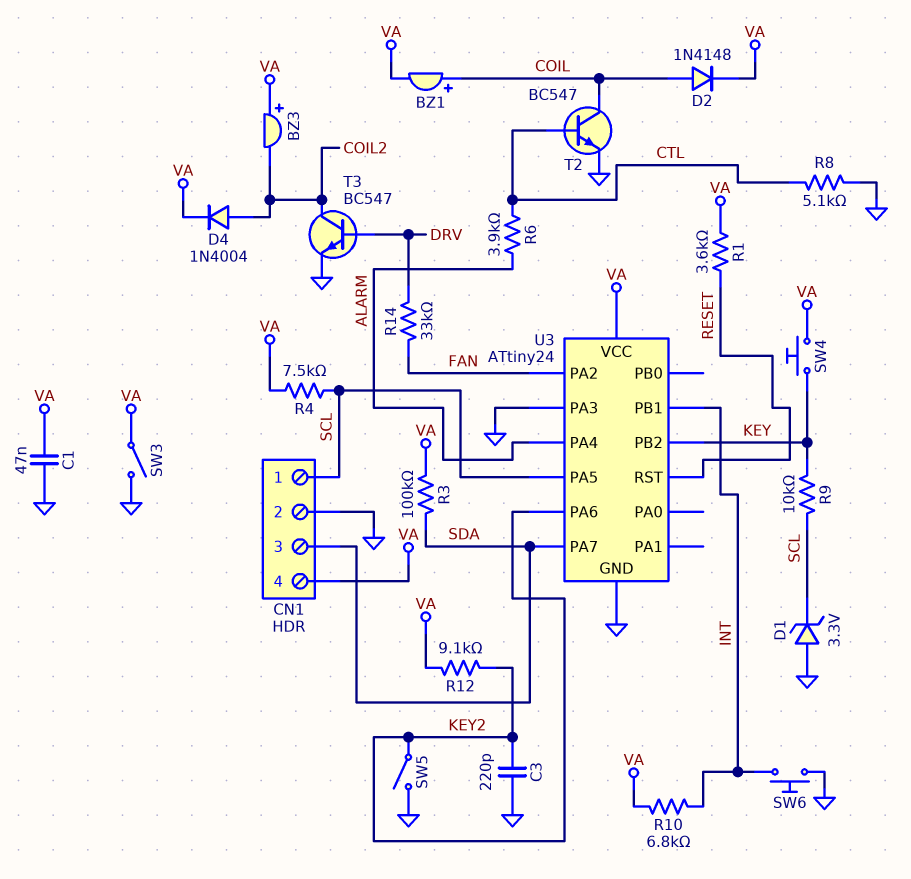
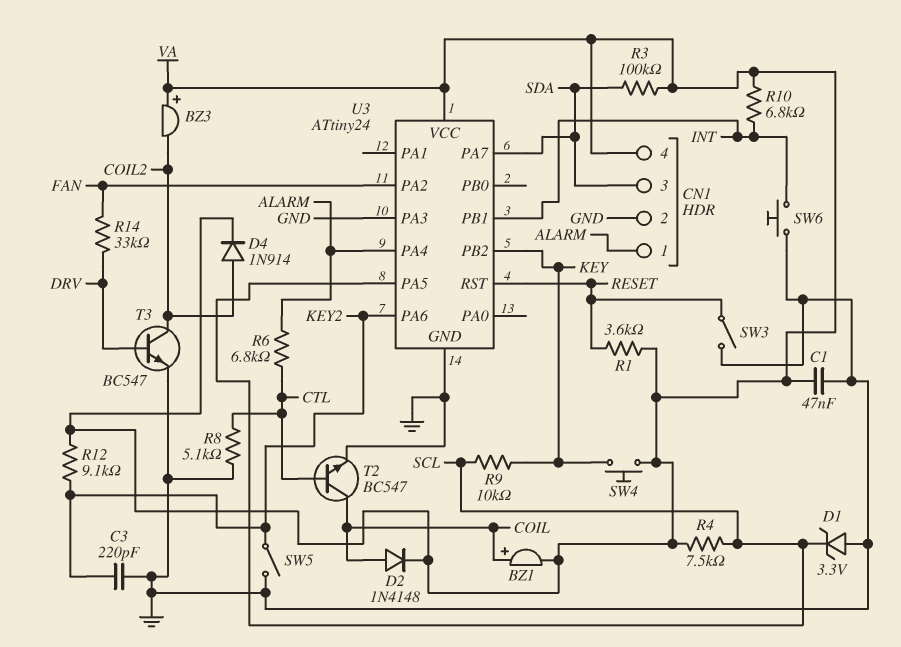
CN1 pin 1: SCL -> ALARM
D4: diode 1N4004 (A COIL2, K VA) -> diode 1N914 (A COIL2, K VA)
R6: 3.9k (ALARM, CTL) -> 6.8k (ALARM, CTL)
SW3: switch (GND, VA) -> switch (GND, RESET)

